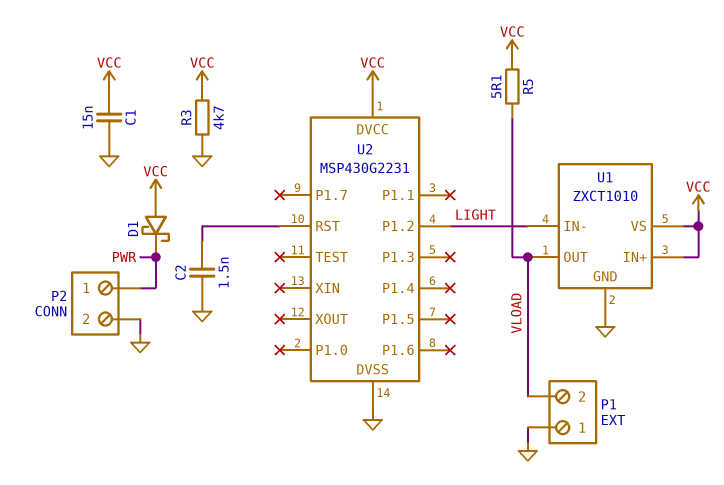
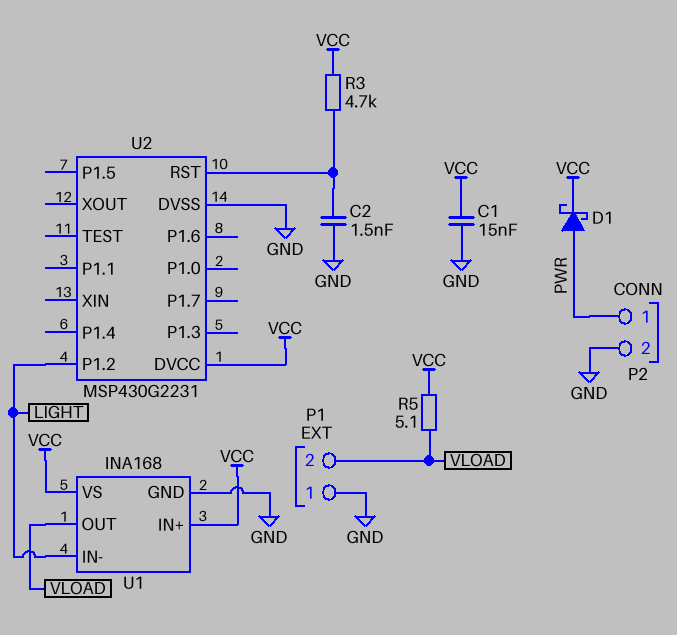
D1: schottky (A VCC, K PWR) -> schottky (A PWR, K VCC)
R3: 4.7k (GND, VCC) -> 4.7k (U2/RST, VCC)
U1: ZXCT1010 -> INA168

